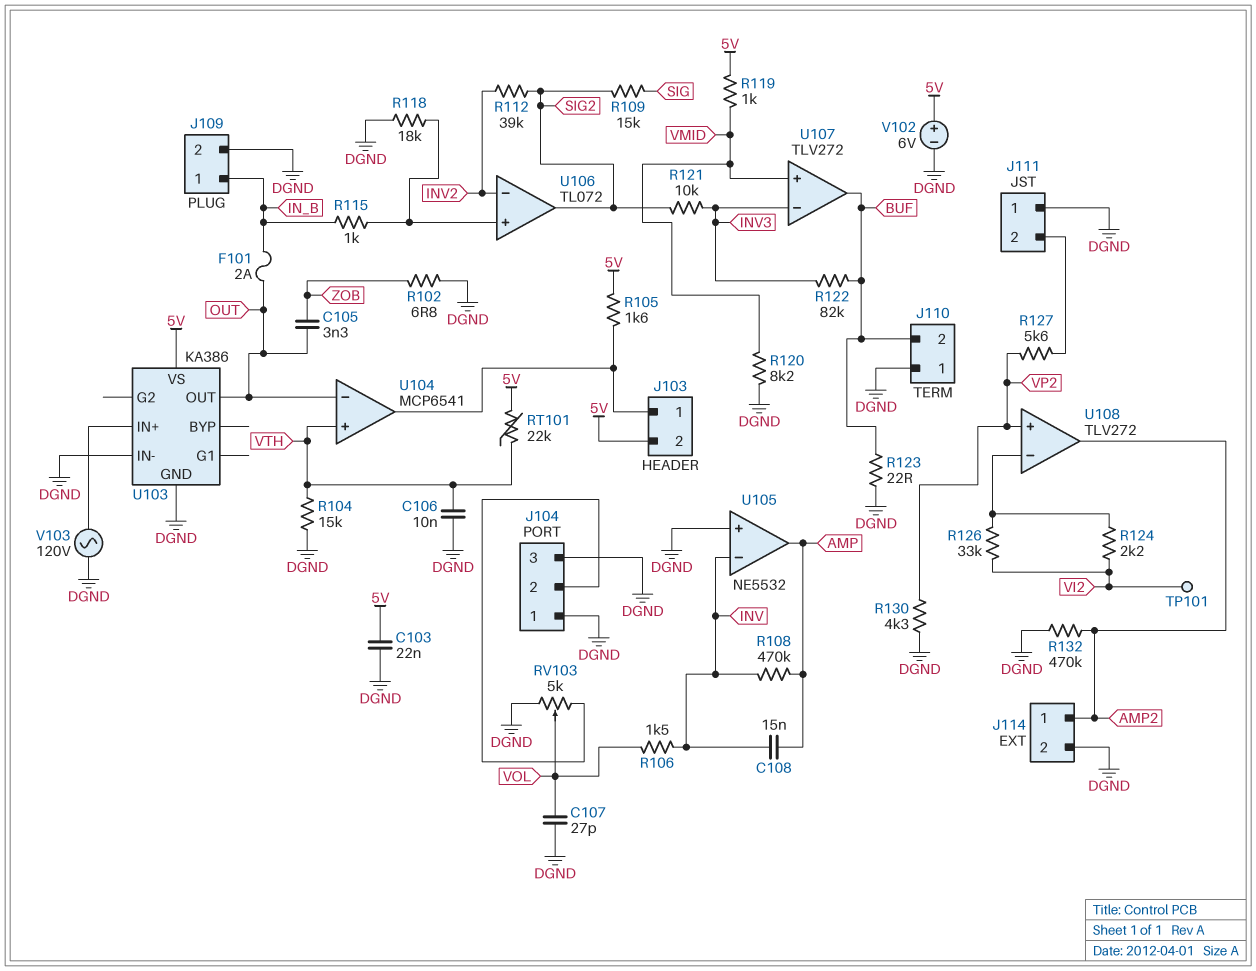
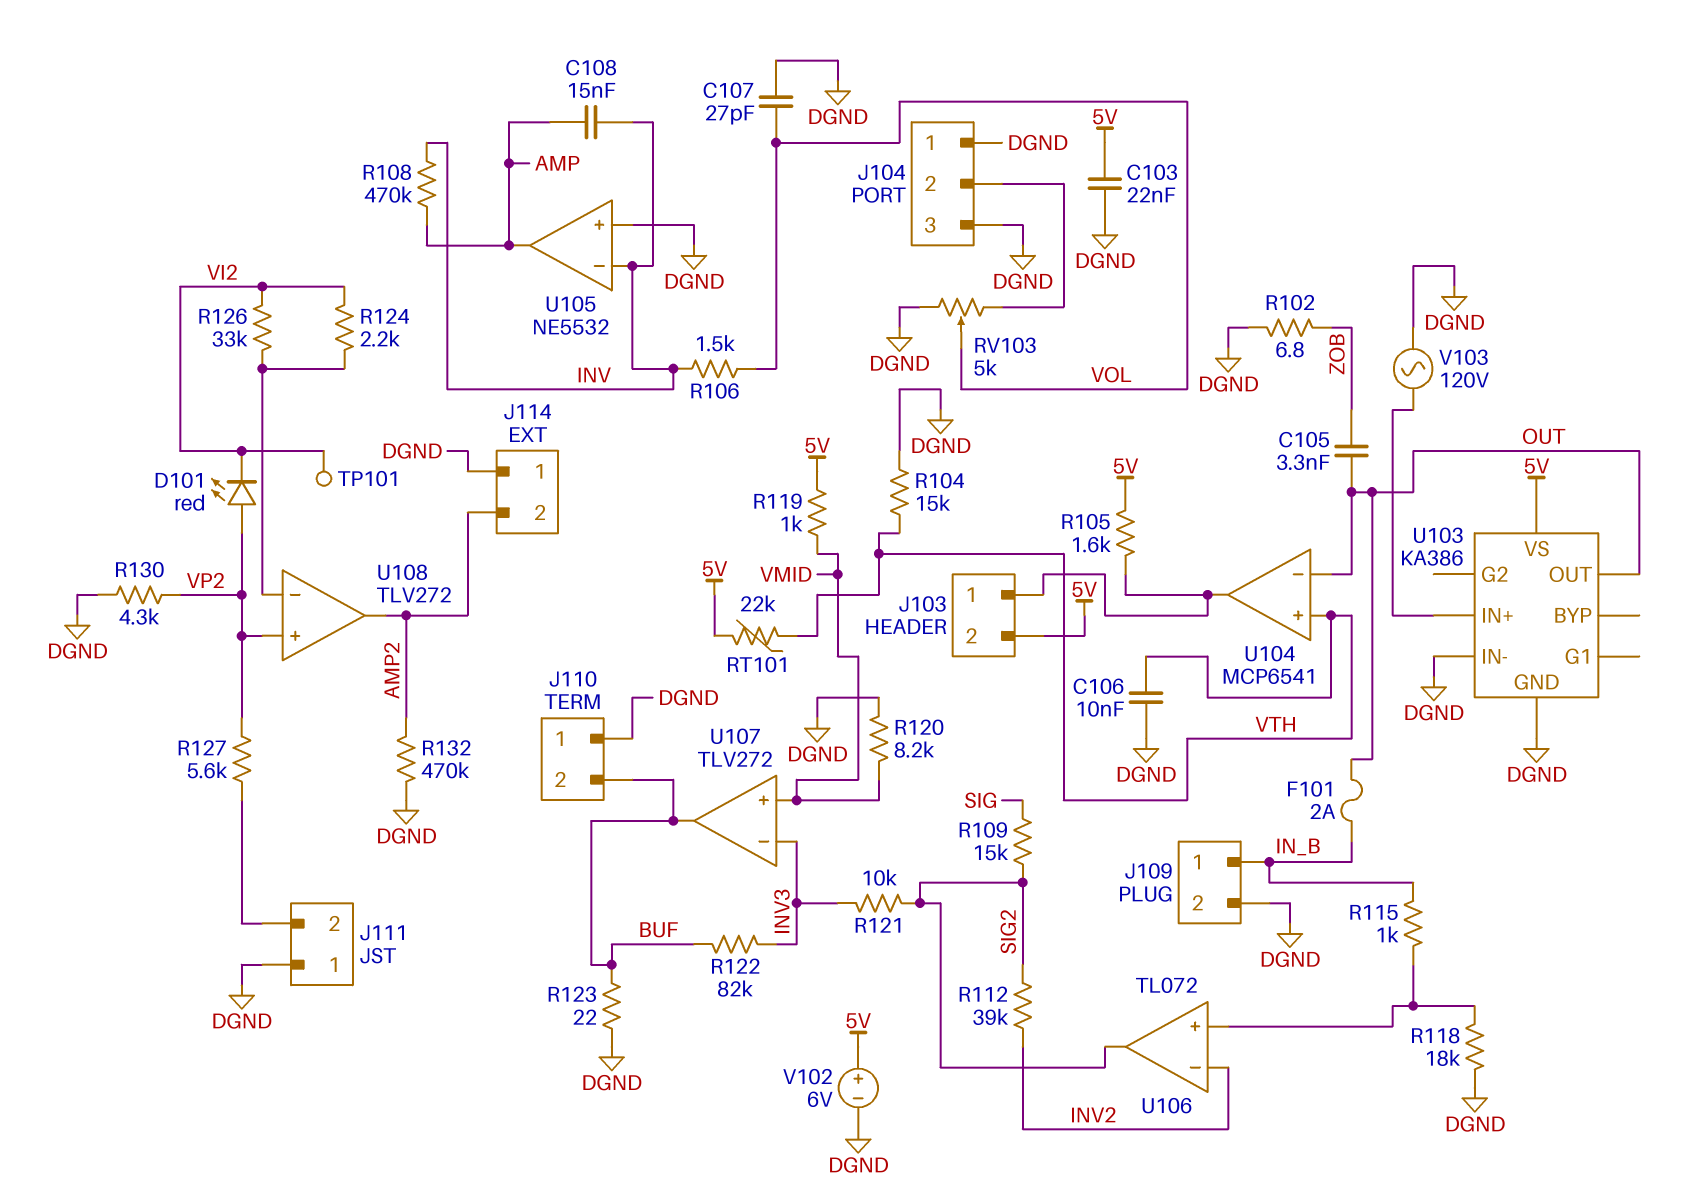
D101: none -> LED red (A VP2, K VI2)
J114 pin 1: AMP2 -> DGND
J114 pin 2: DGND -> AMP2

